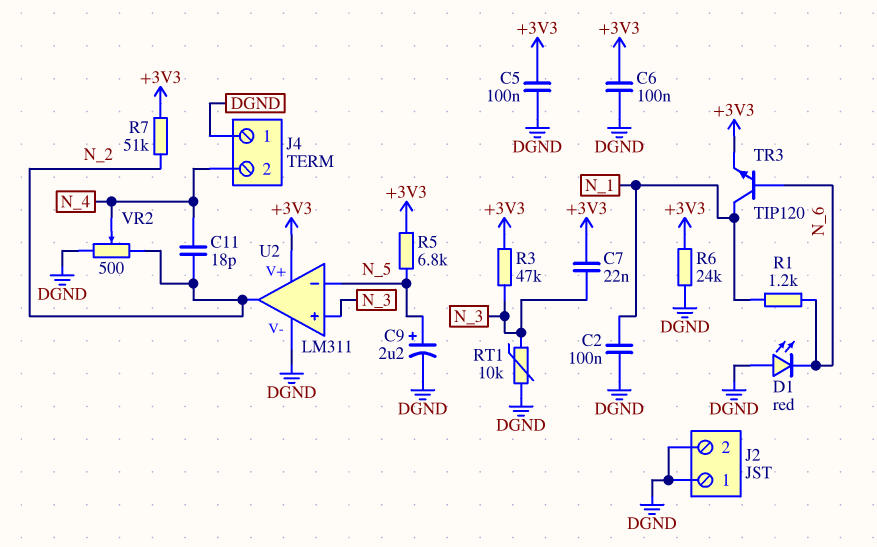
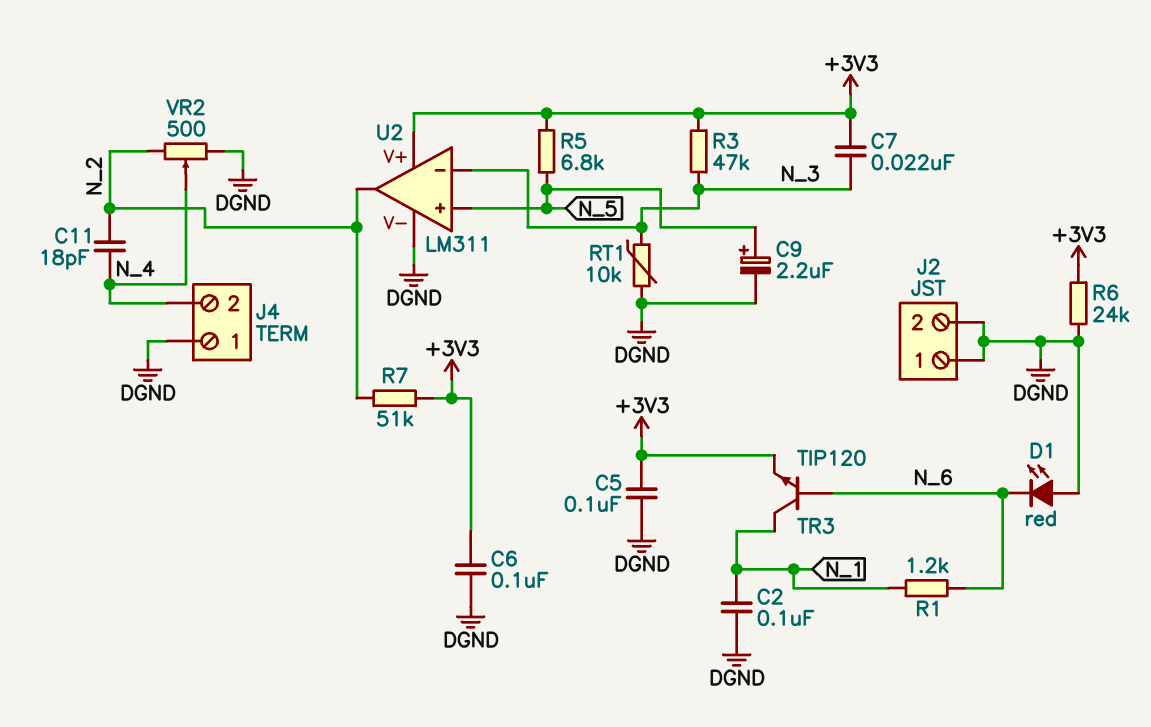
U2 pin in+: N_3 -> N_5
U2 pin in-: N_5 -> N_3

